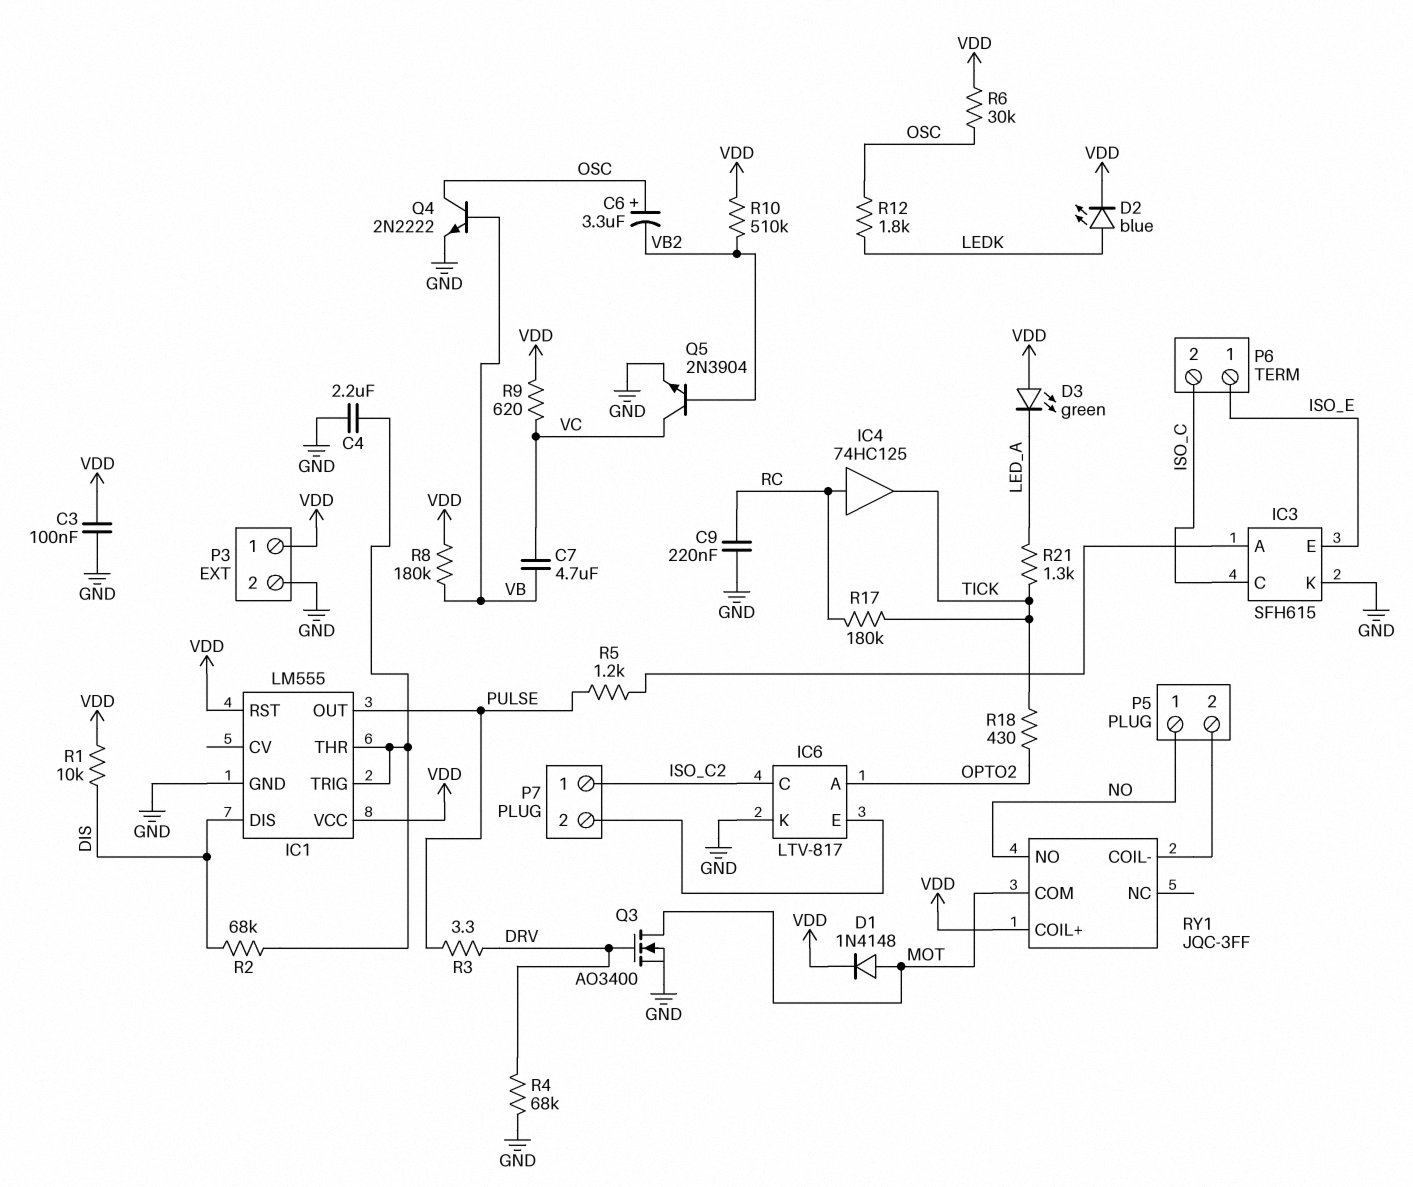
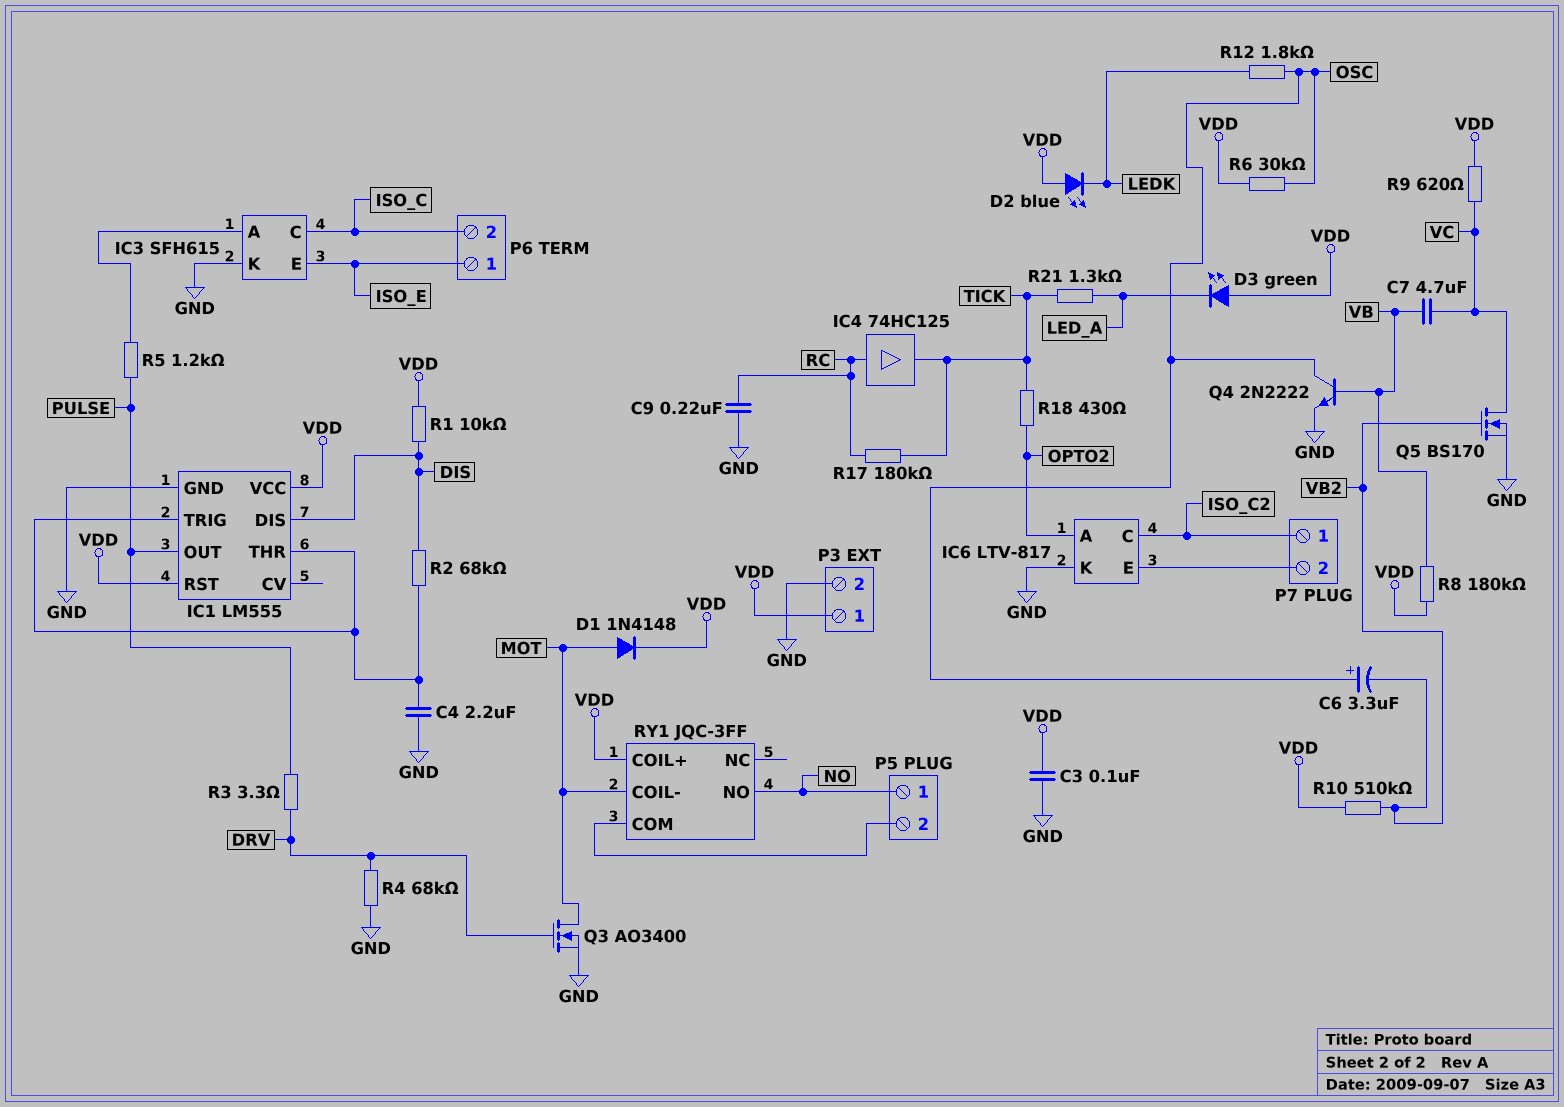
D2: LED blue (A LEDK, K VDD) -> LED blue (A VDD, K LEDK)
Q5: NPN 2N3904 (B VB2, C VC, E GND) -> NMOS BS170 (G VB2, D VC, S GND)
RY1 pin COIL-: P5/2 -> MOT
RY1 pin COM: MOT -> P5/2

